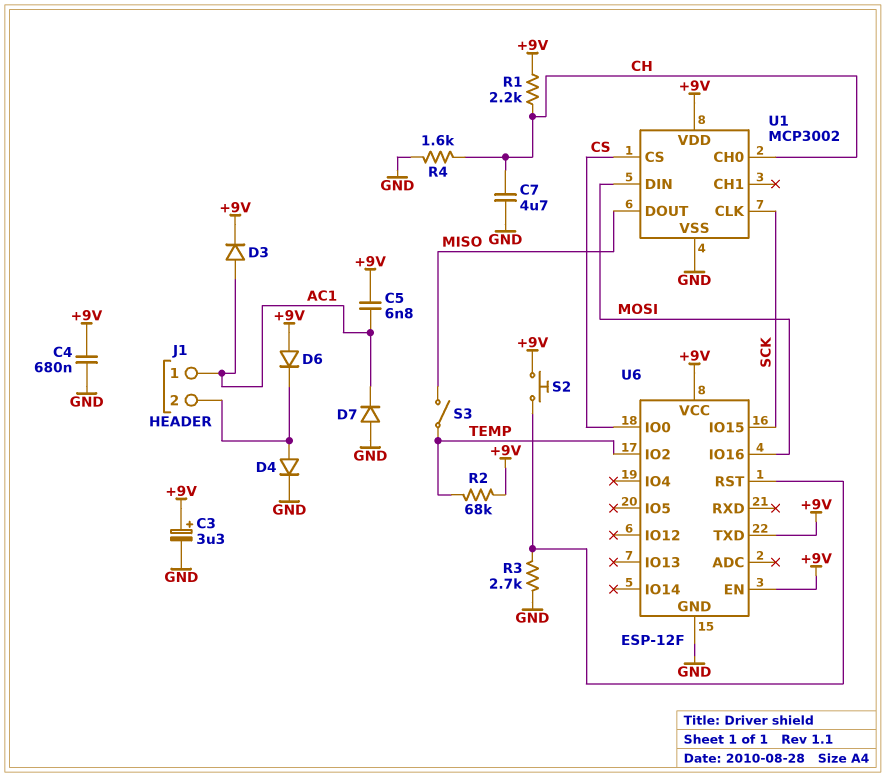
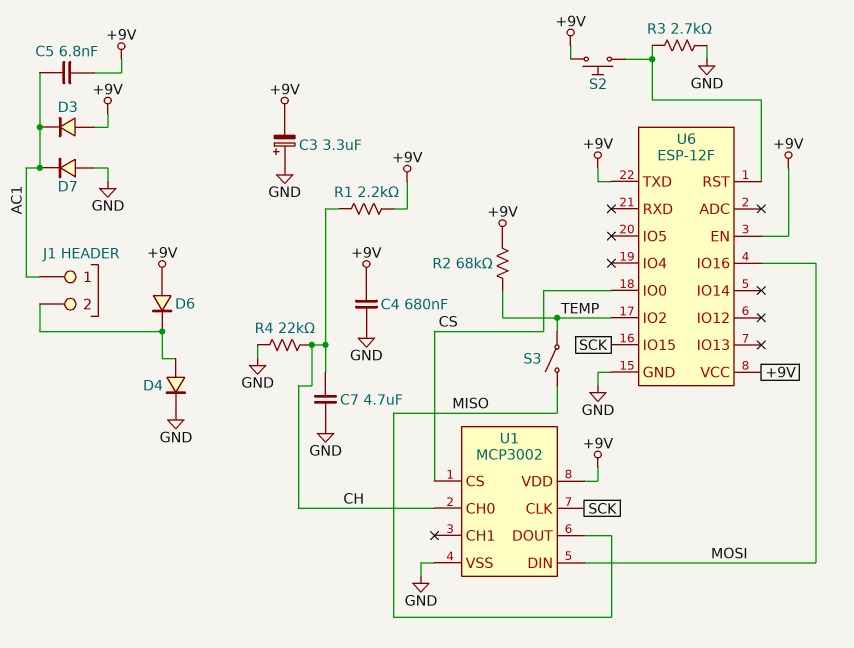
C3: 3.3uF (plus +9V, minus GND) -> 3.3uF (plus GND, minus +9V)
D3: diode (A AC1, K +9V) -> diode (A +9V, K AC1)
R4: 1.6k (CH, GND) -> 22k (CH, GND)

